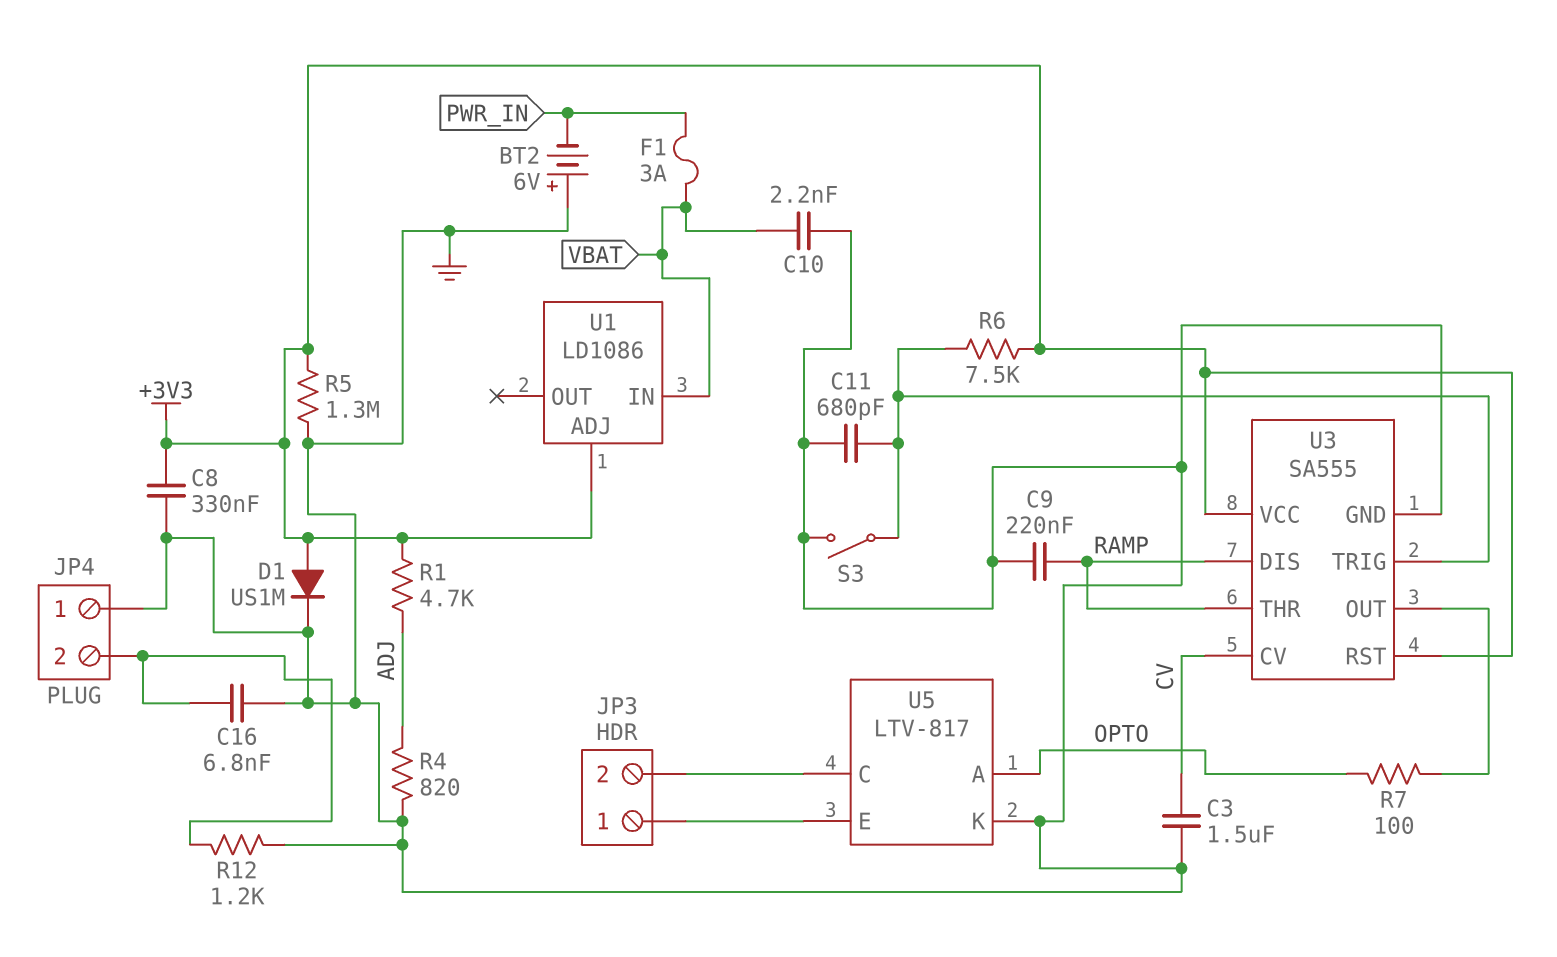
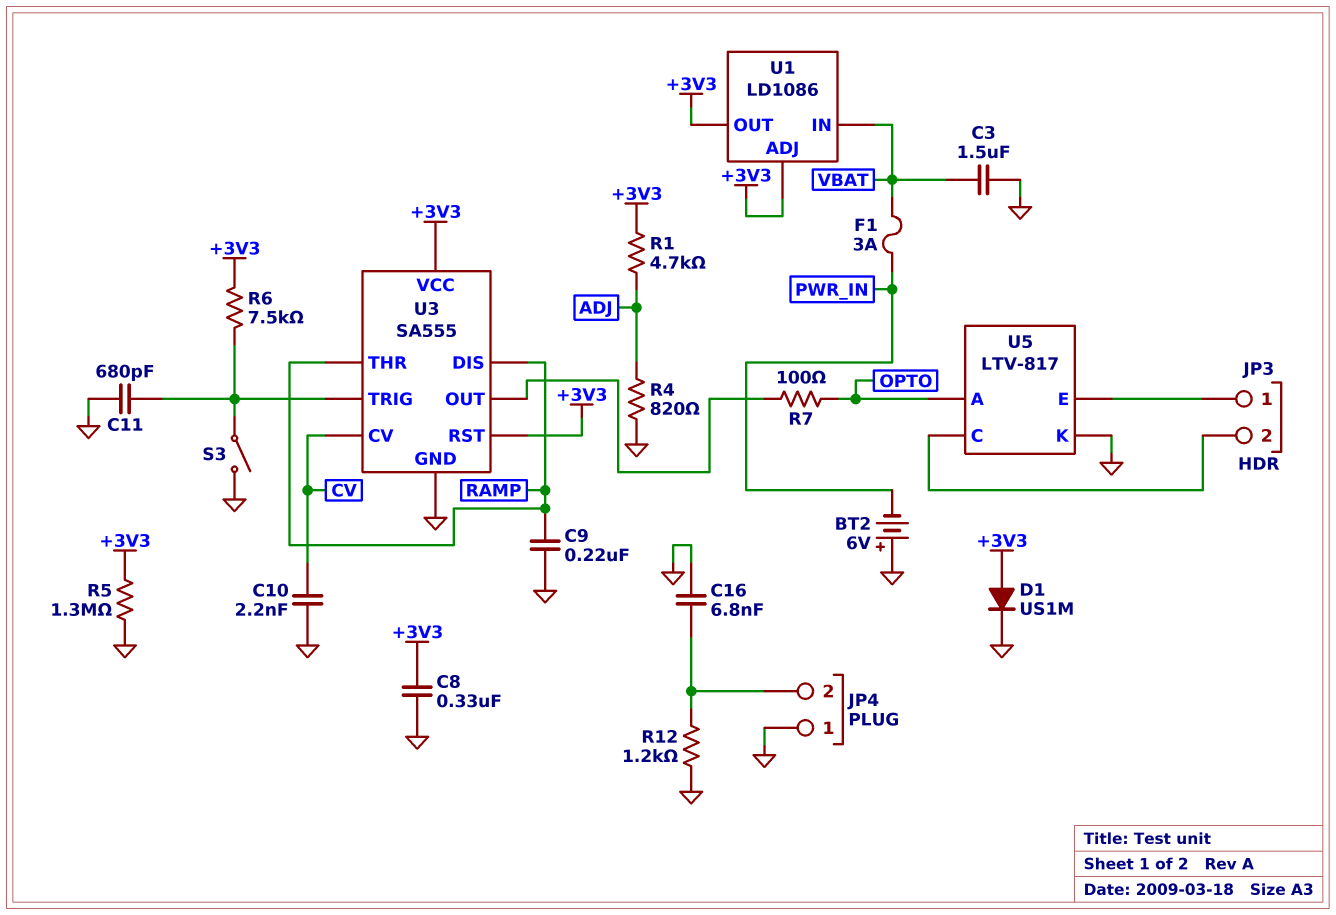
C3: 1.5uF (CV, GND) -> 1.5uF (GND, VBAT)
C10: 2.2nF (GND, VBAT) -> 2.2nF (CV, GND)
U1 pin OUT: none -> +3V3

